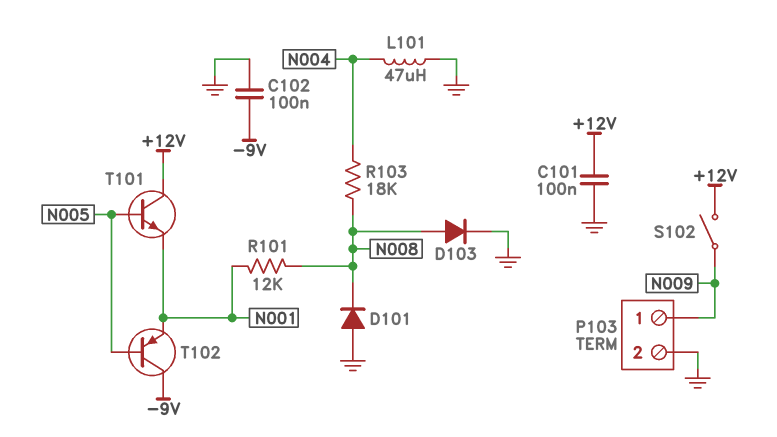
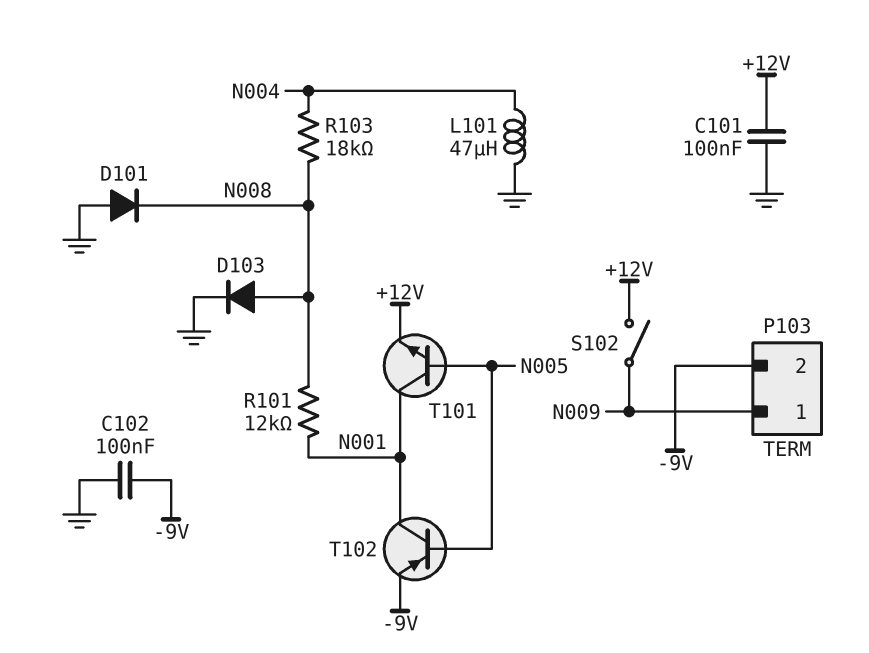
P103 pin 2: GND -> -9V
T101: NPN (B N005, C +12V, E N001) -> NPN (B N005, C N001, E +12V)
T102: PNP (B N005, C -9V, E N001) -> PNP (B N005, C N001, E -9V)

